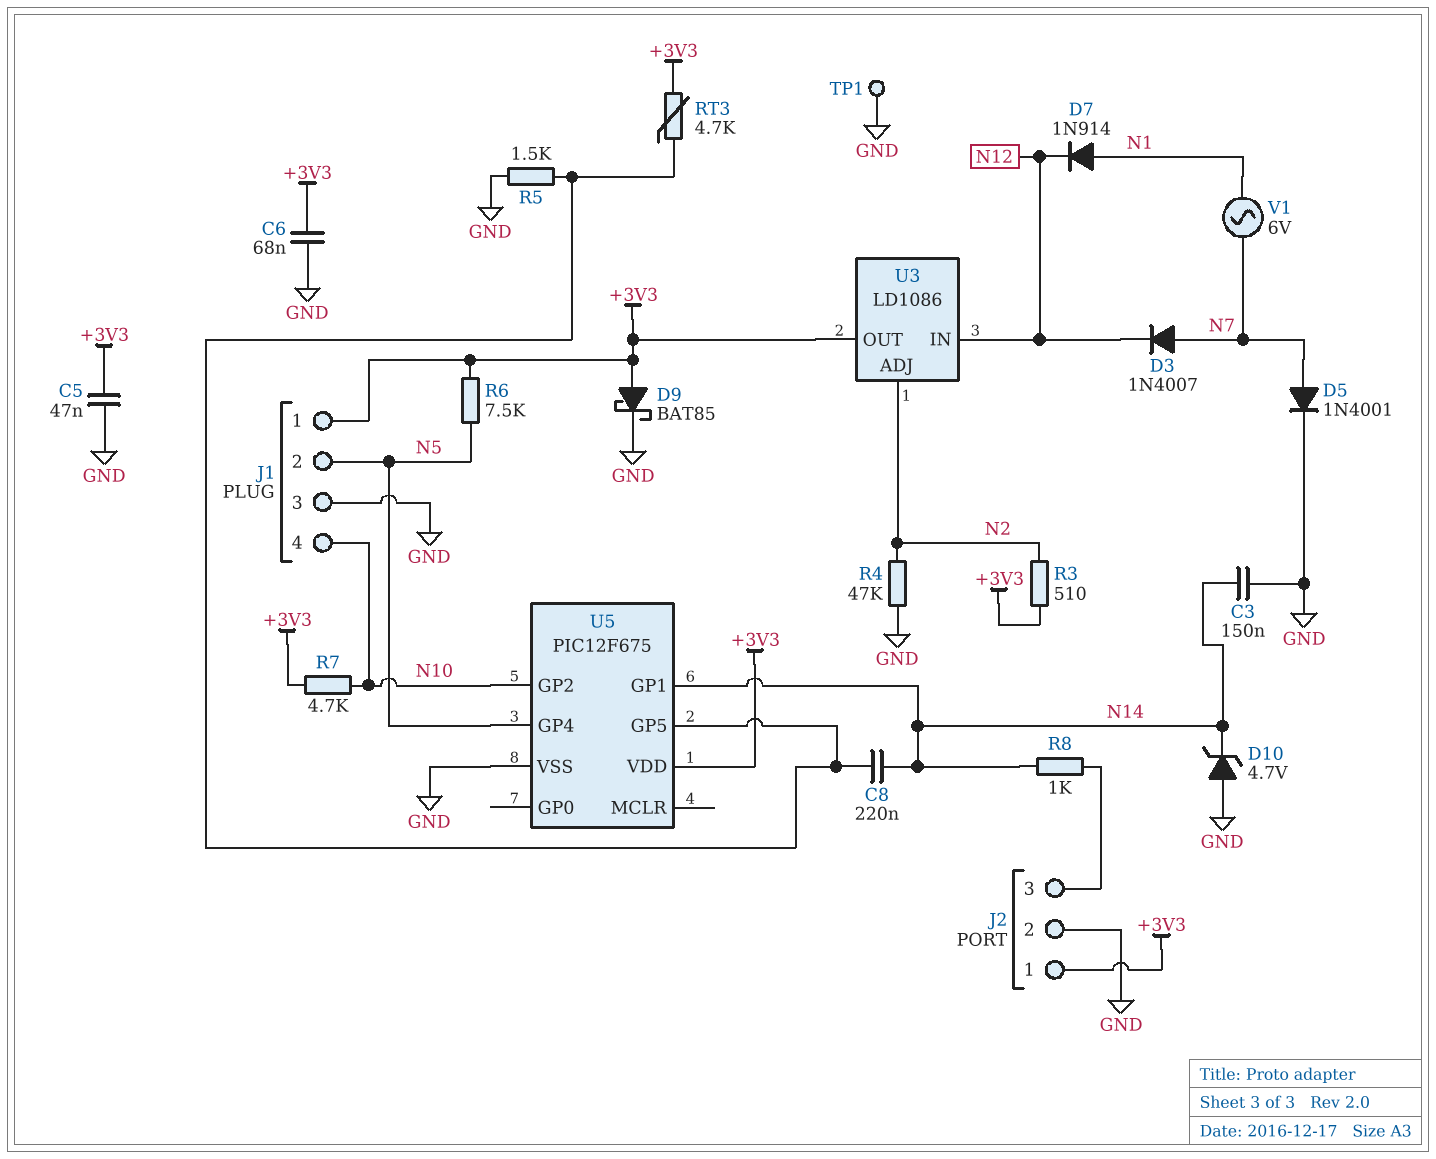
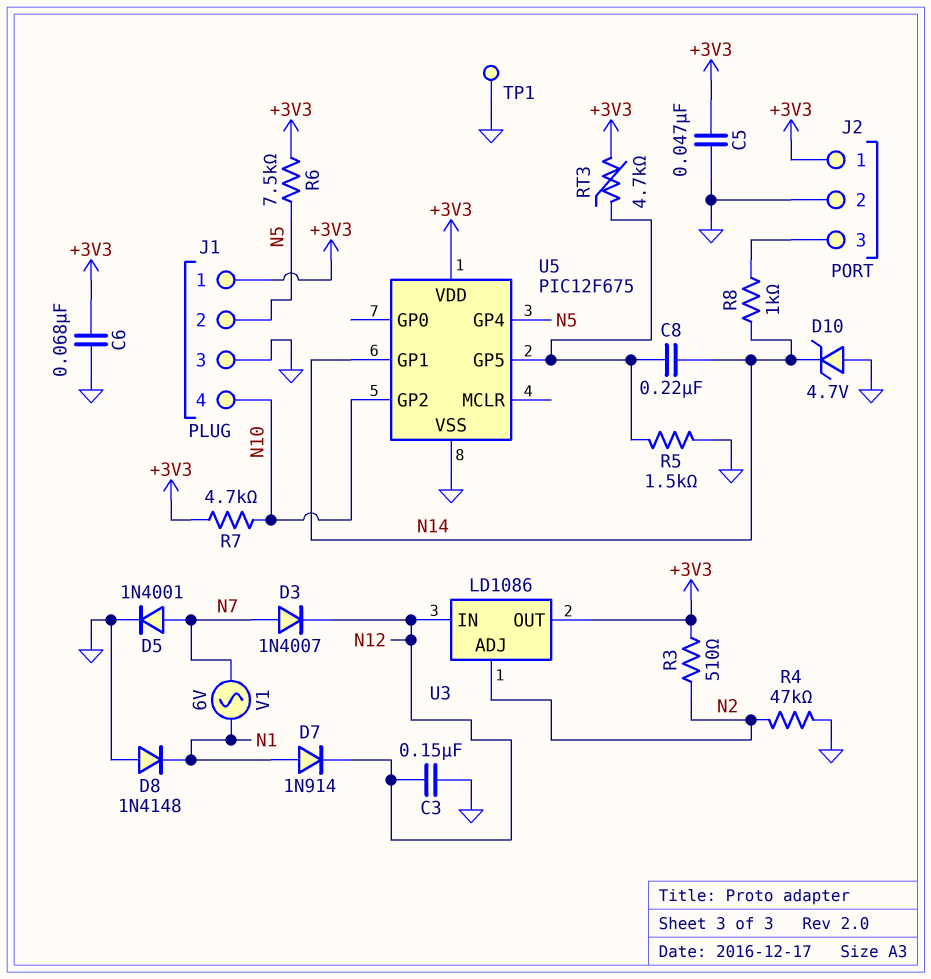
C3: 150nF (GND, N14) -> 150nF (GND, N12)
D8: none -> diode 1N4148 (A GND, K N1)
D9: schottky BAT85 (A +3V3, K GND) -> none

